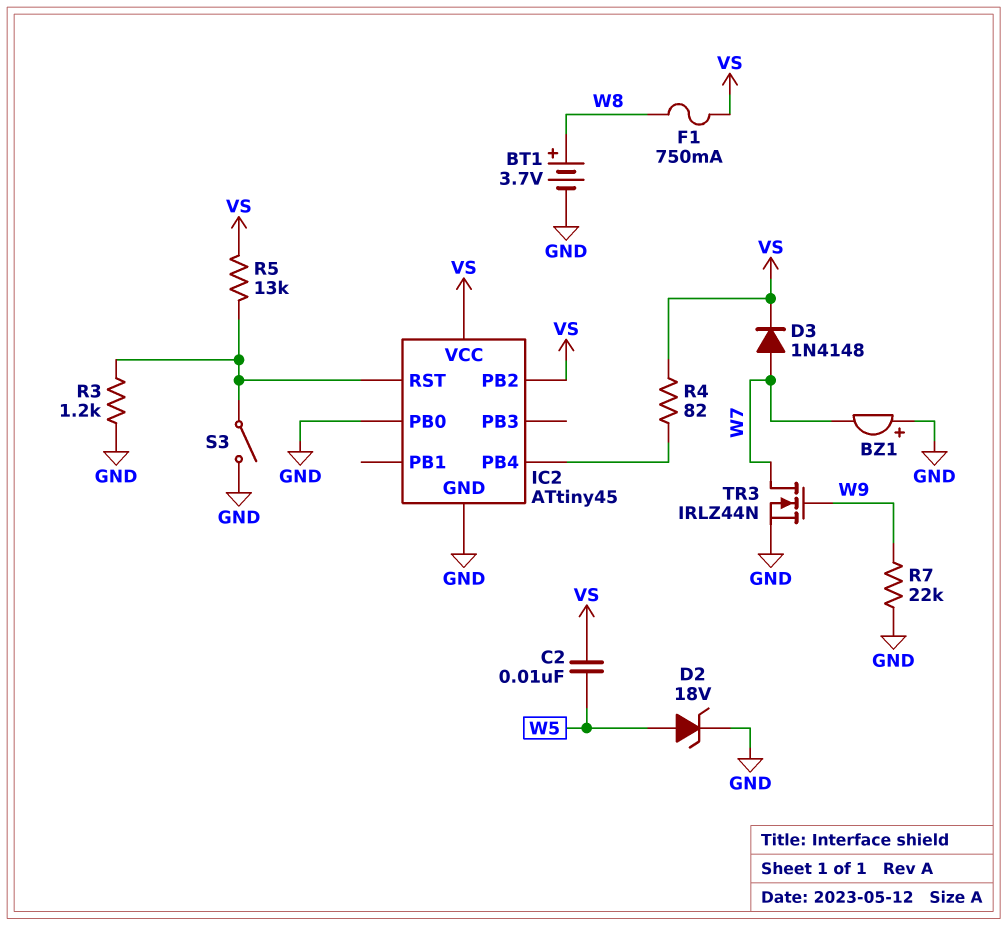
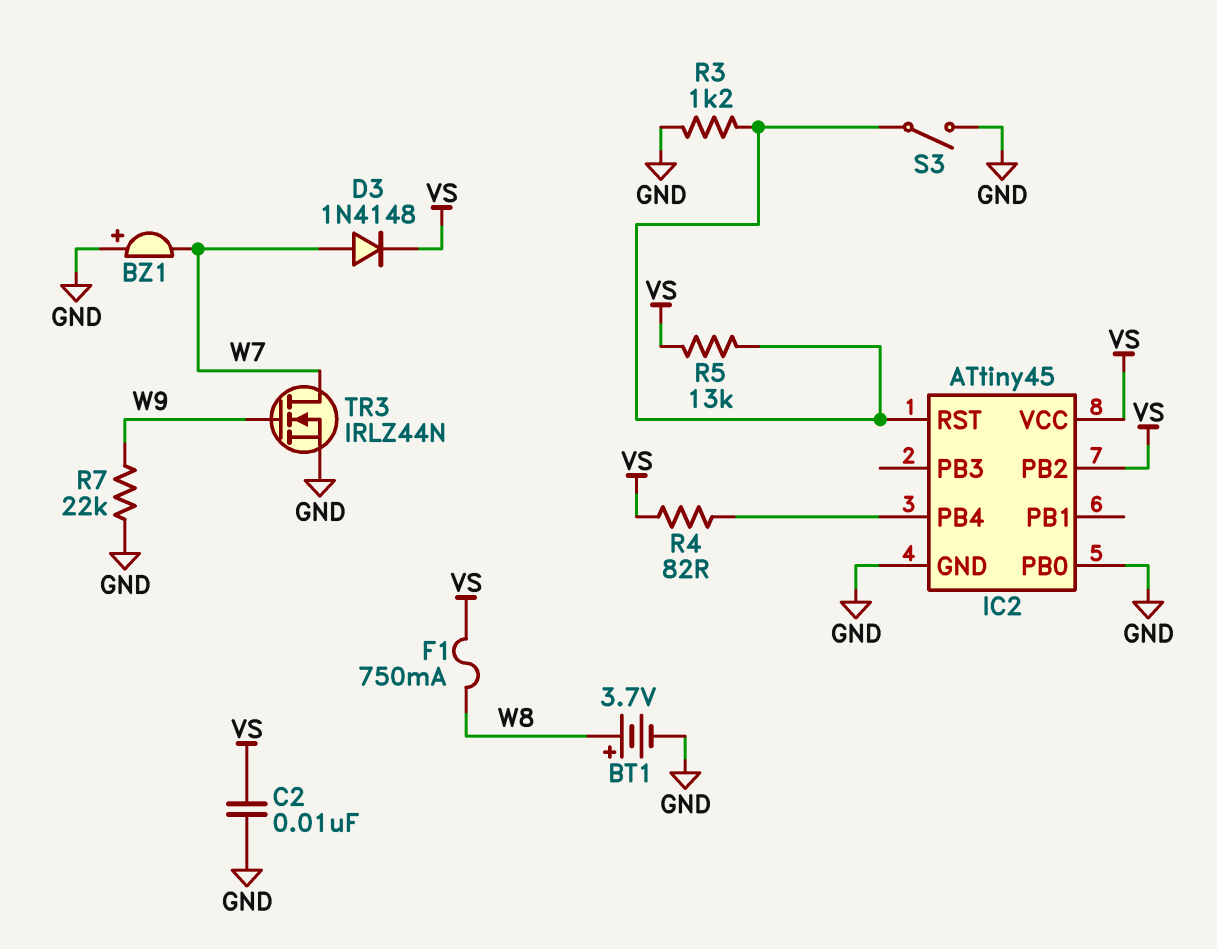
C2: 10nF (VS, W5) -> 10nF (GND, VS)
D2: zener 18V (A W5, K GND) -> none

